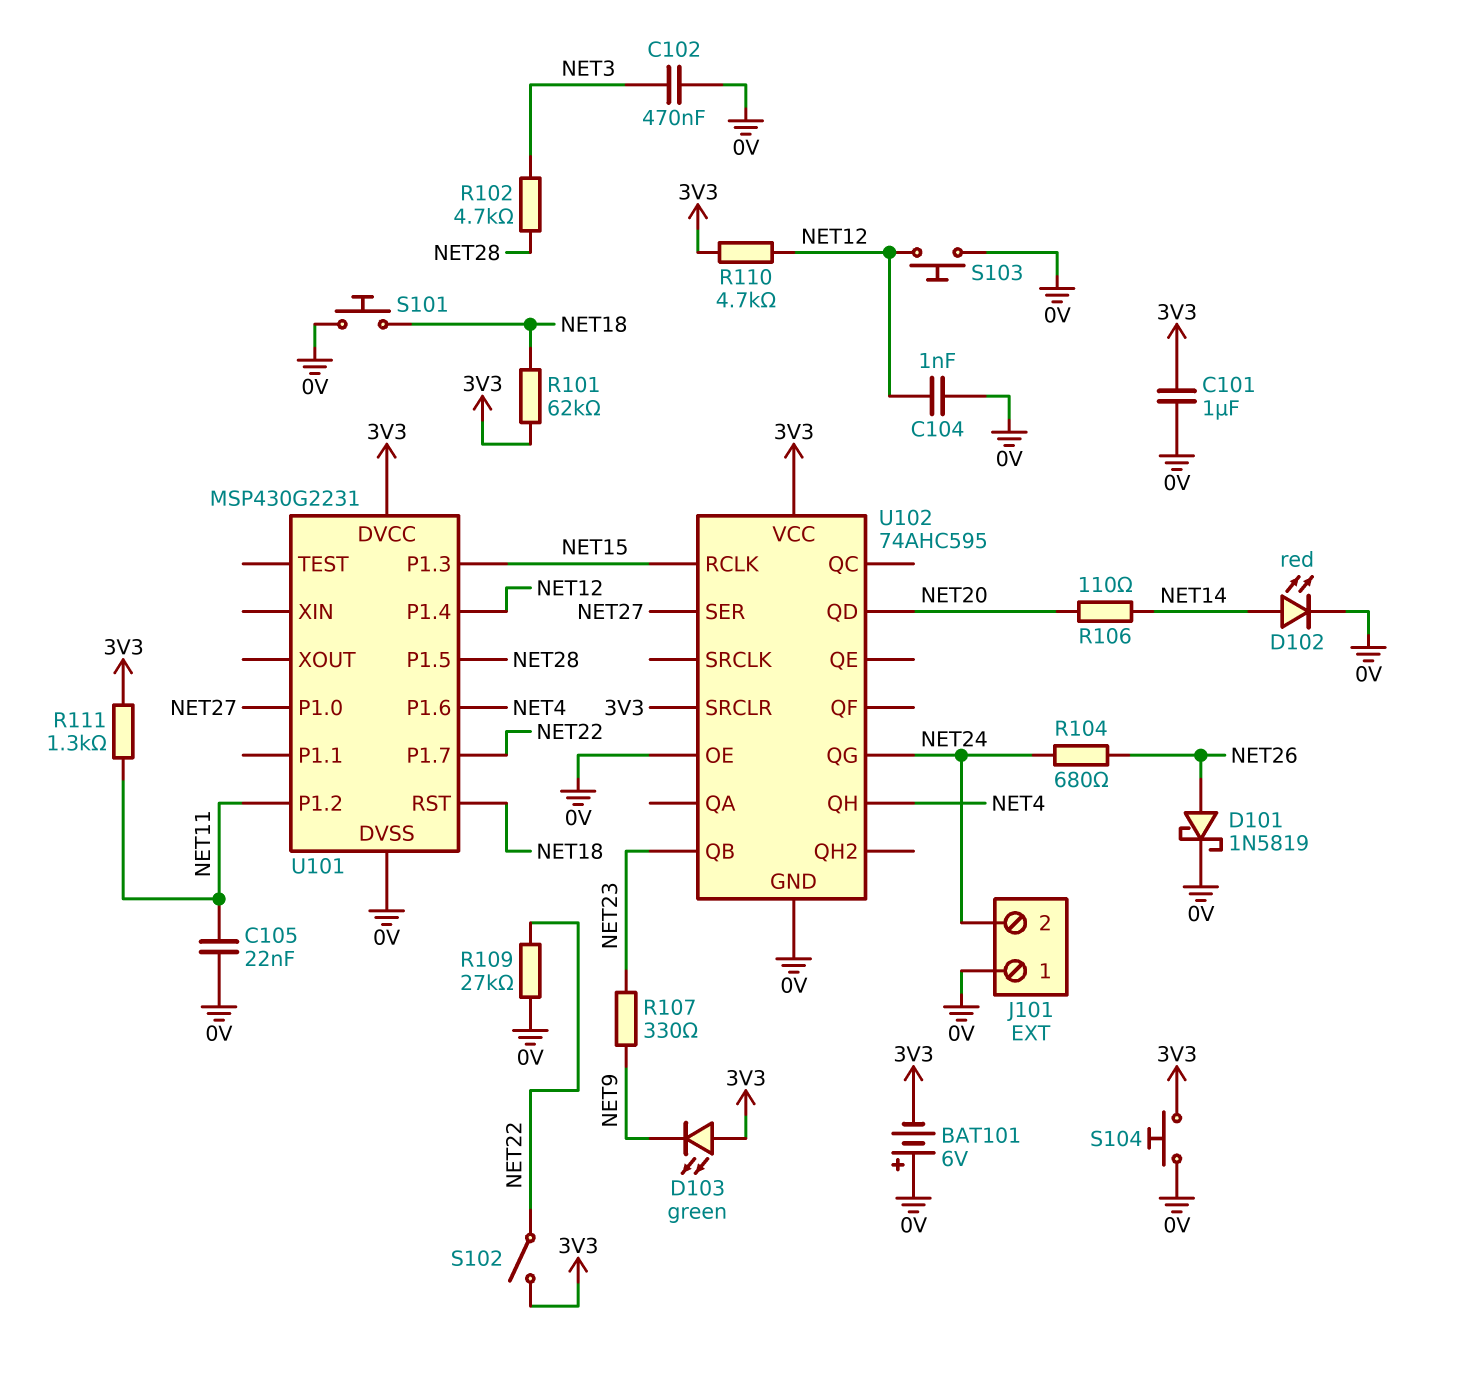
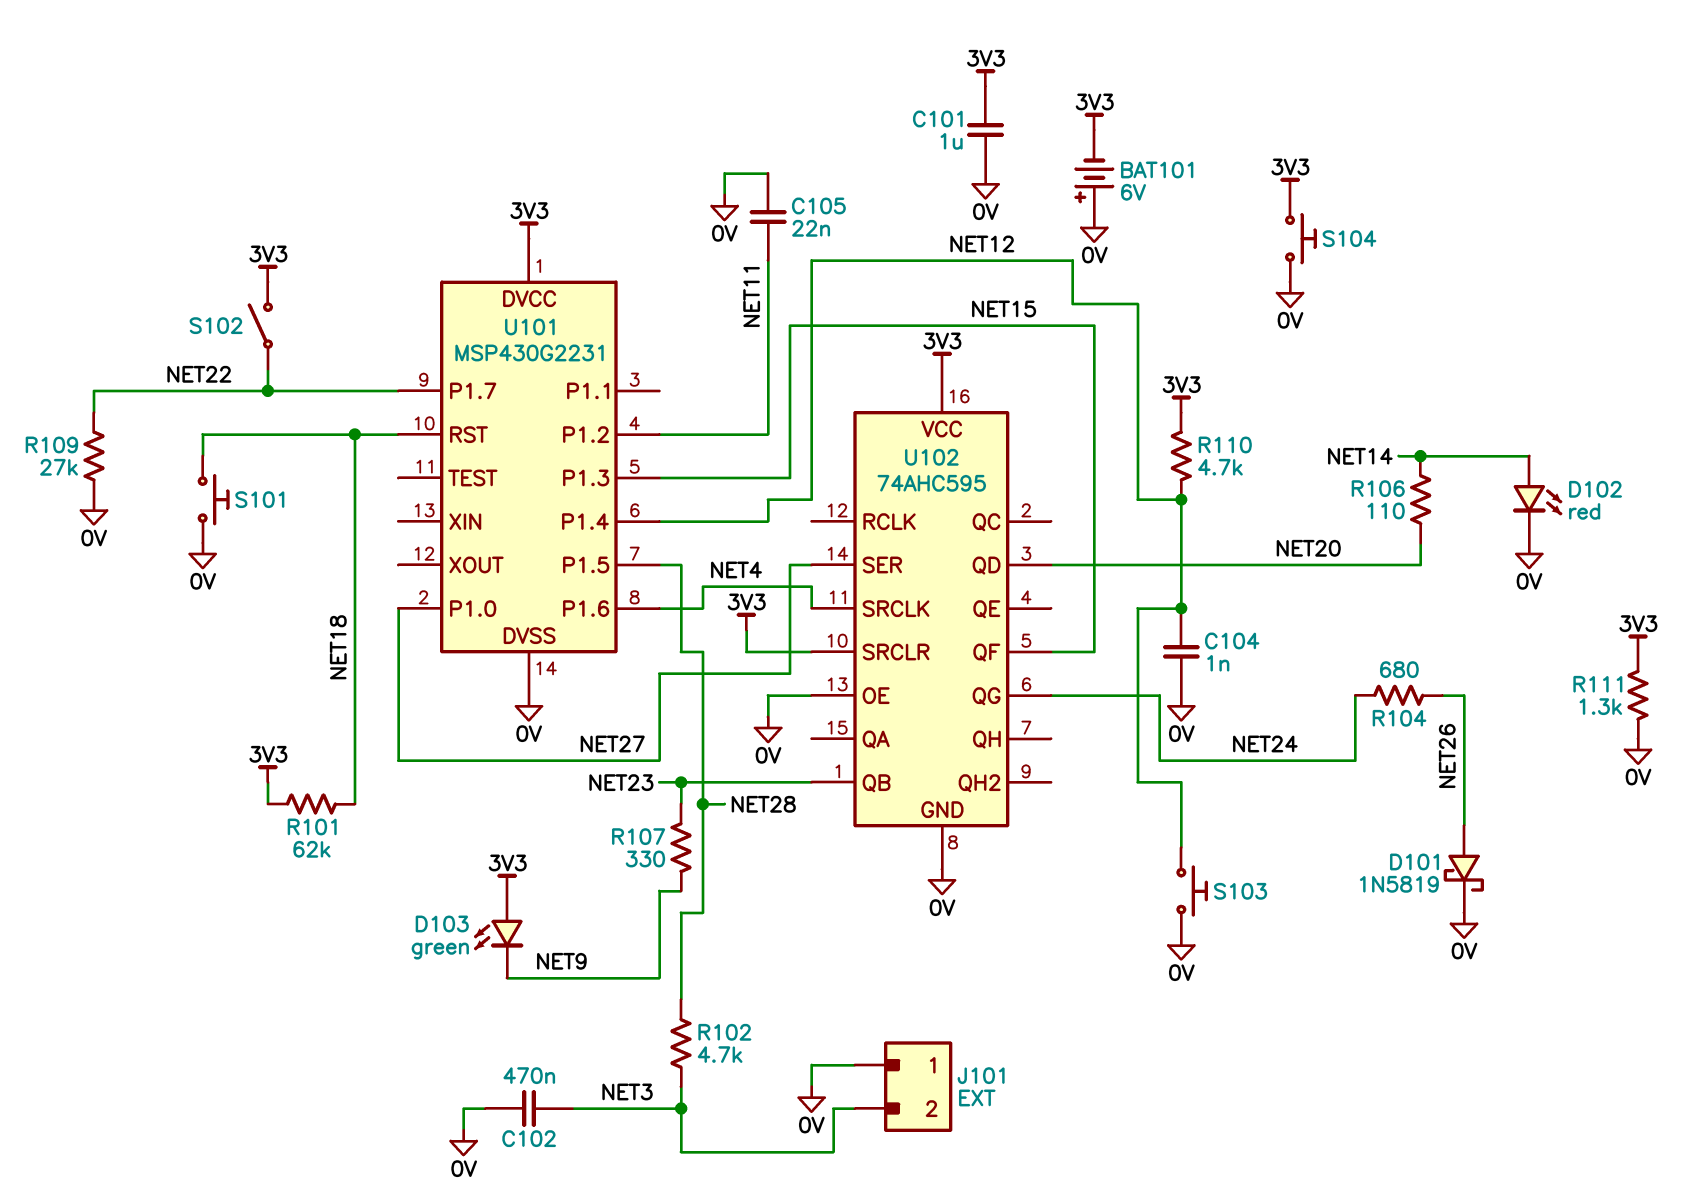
J101 pin 2: NET24 -> NET3
R111: 1.3k (3V3, NET11) -> 1.3k (0V, 3V3)
U102 pin QF: none -> NET15
U102 pin QH: NET4 -> none
U102 pin RCLK: NET15 -> none
U102 pin SRCLK: none -> NET4

